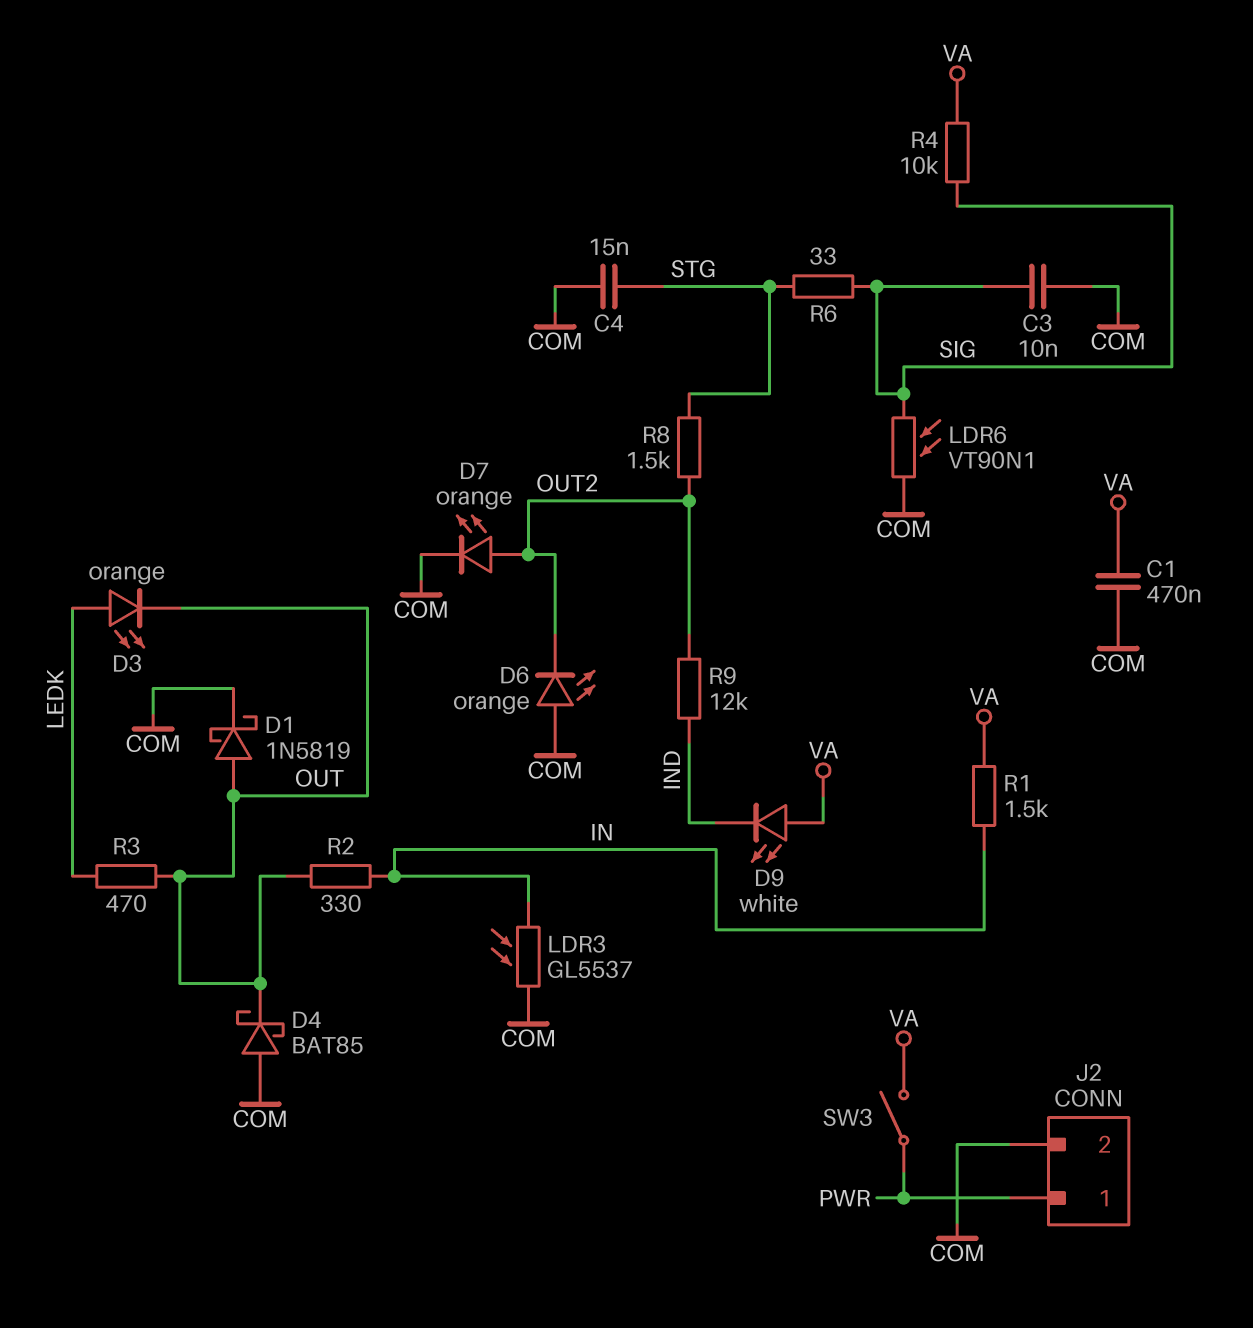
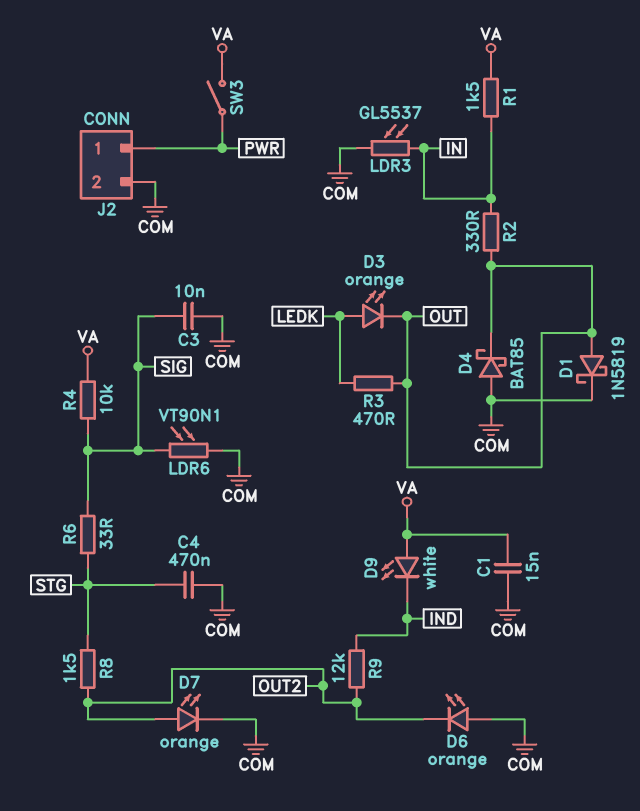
C1: 470nF (COM, VA) -> 15nF (COM, VA)
C4: 15nF (COM, STG) -> 470nF (COM, STG)

